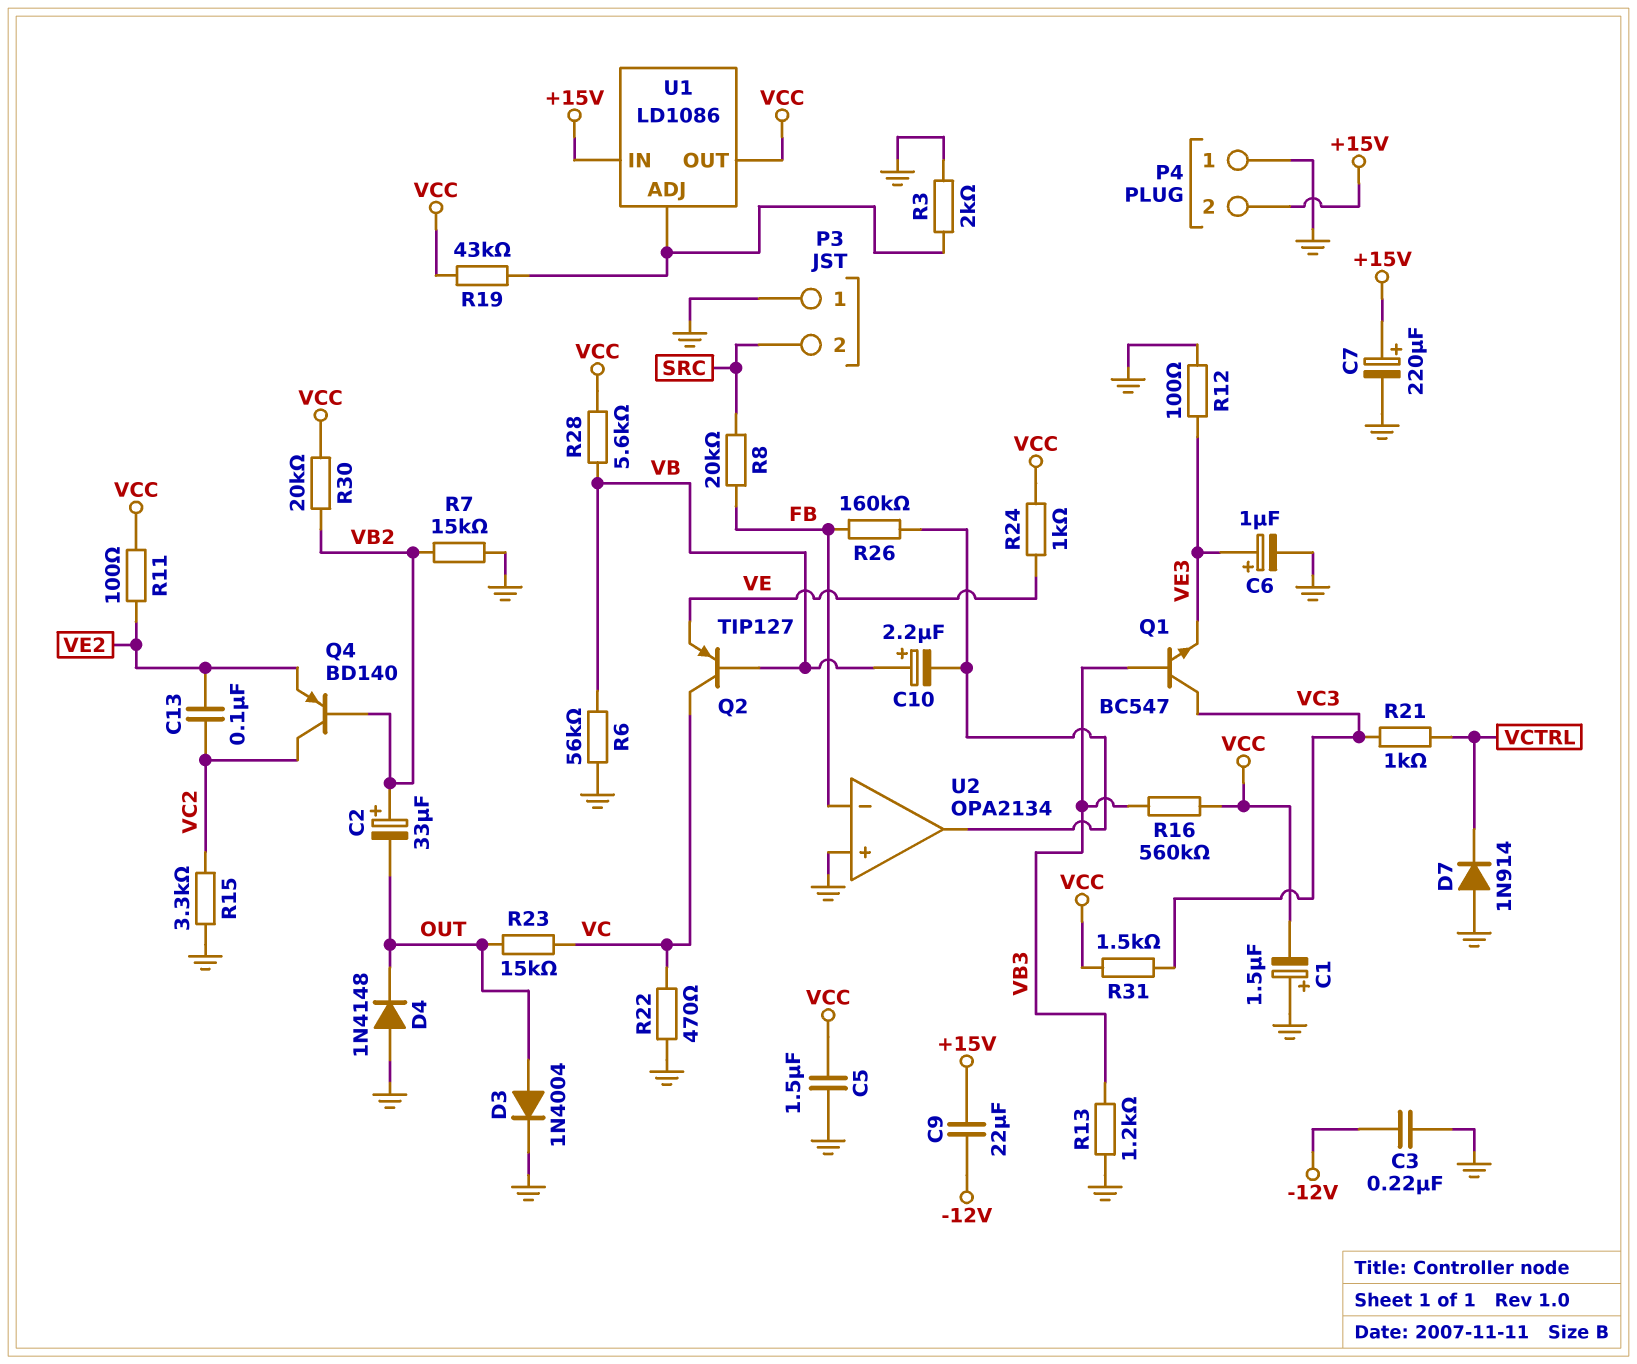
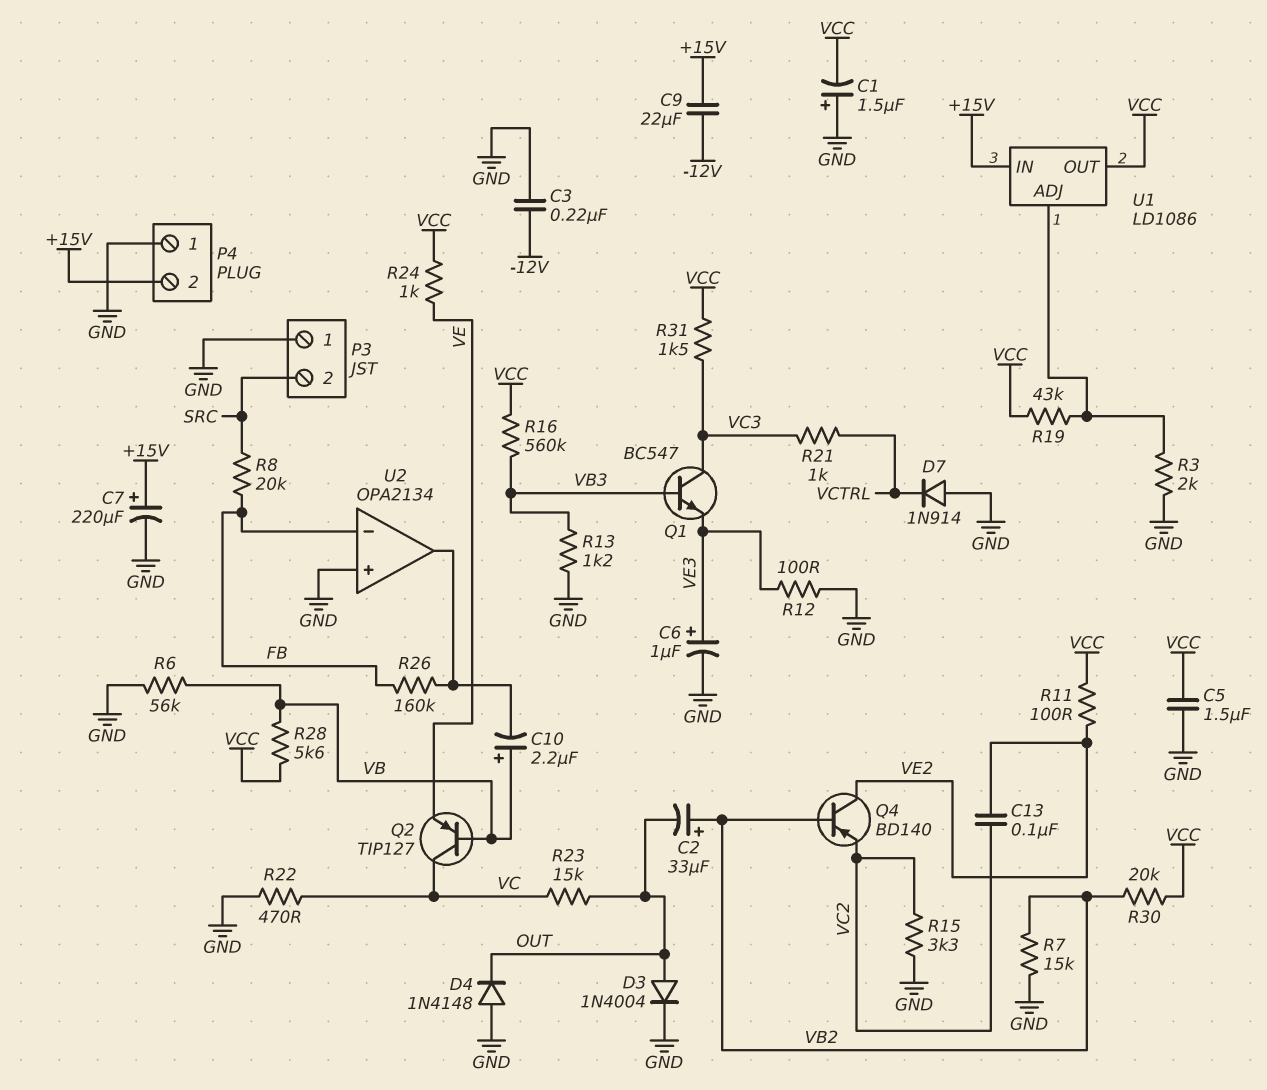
Q4: PNP BD140 (B VB2, C VC2, E VE2) -> PNP BD140 (B VB2, C VE2, E VC2)

